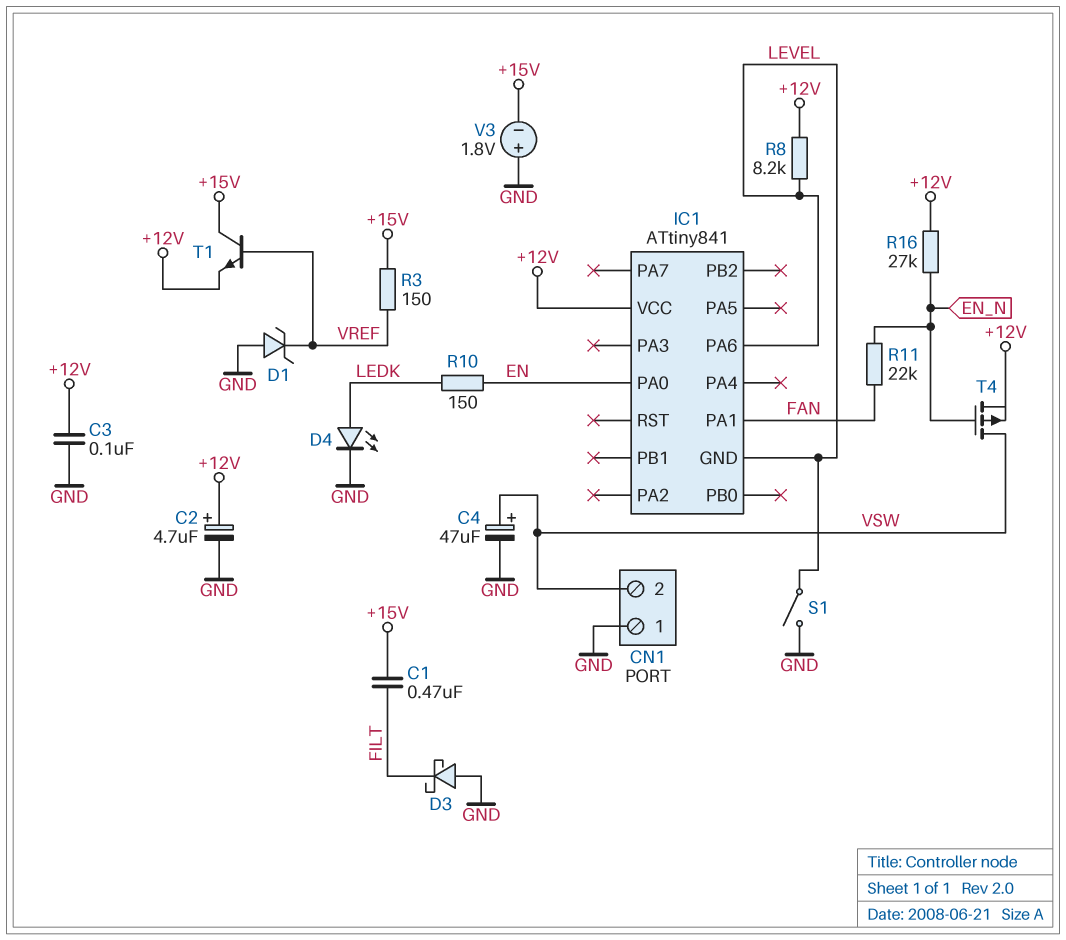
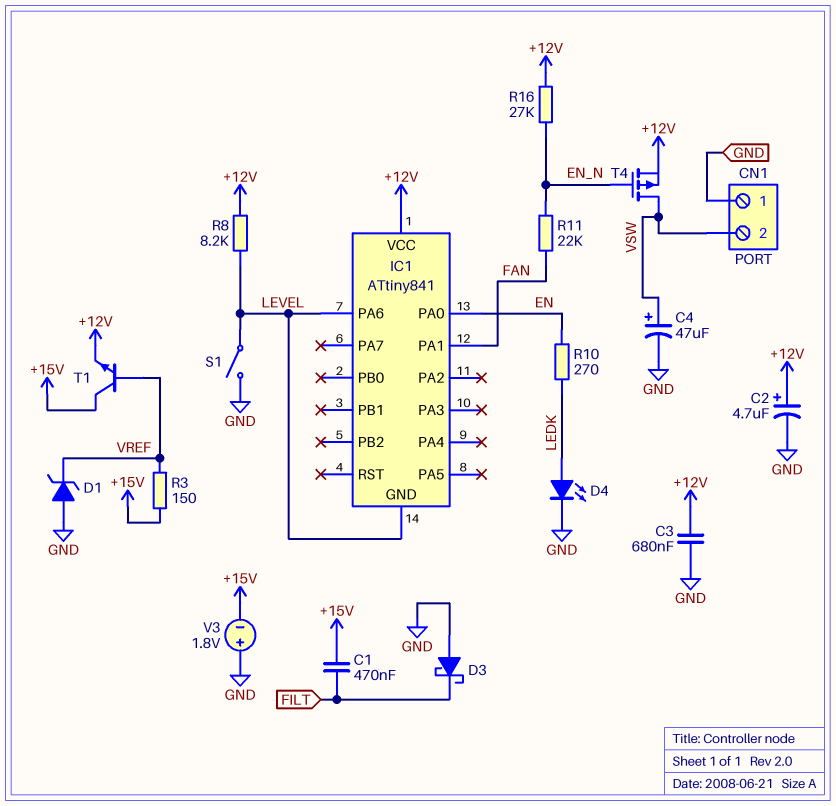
C3: 100nF (+12V, GND) -> 680nF (+12V, GND)
R10: 150 (EN, LEDK) -> 270 (EN, LEDK)

